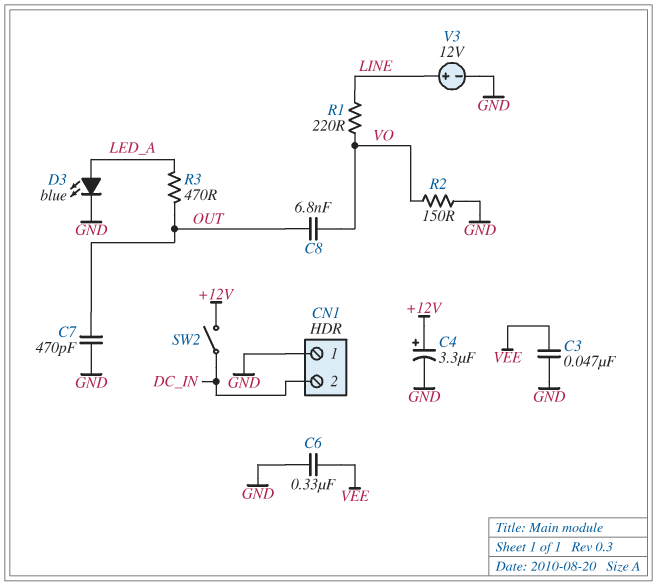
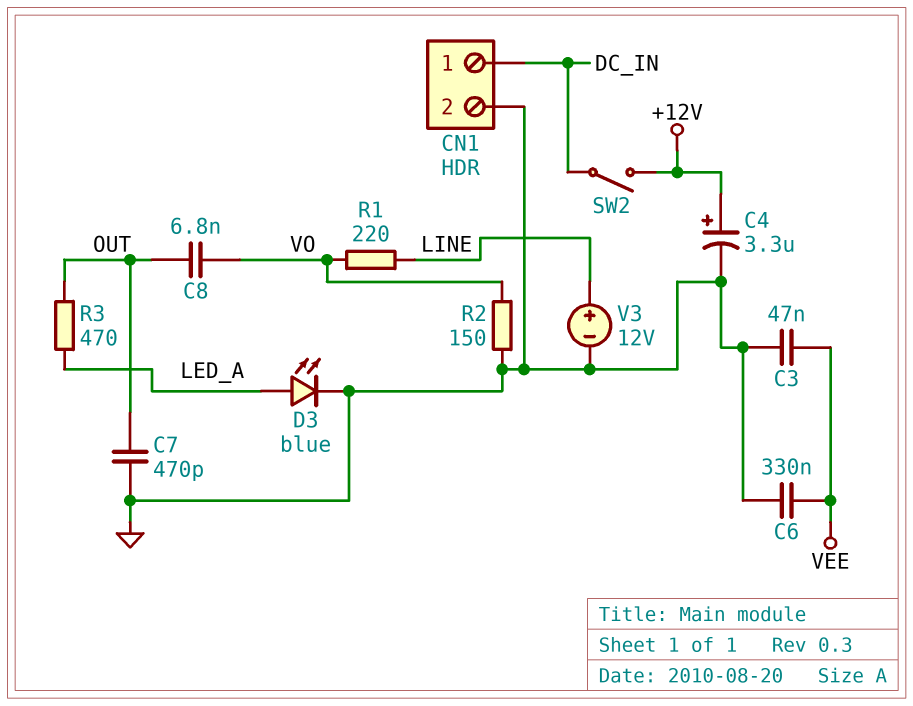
CN1 pin 1: GND -> DC_IN
CN1 pin 2: DC_IN -> GND

